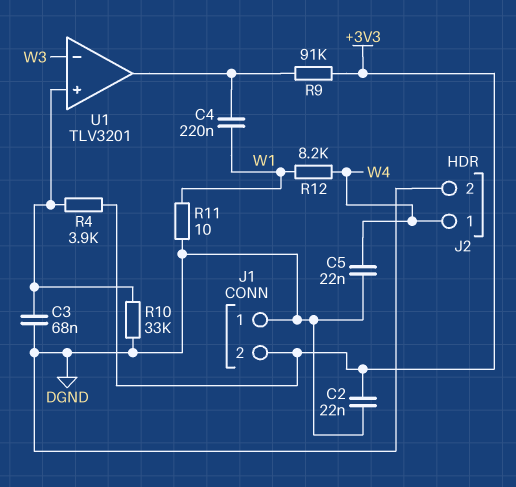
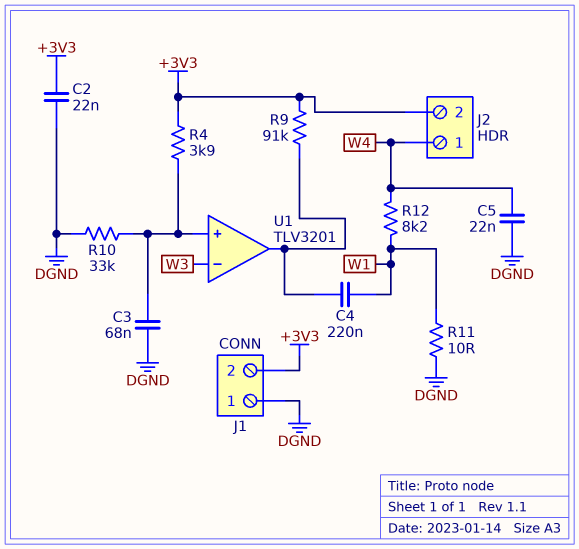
J2 pin 2: DGND -> +3V3

